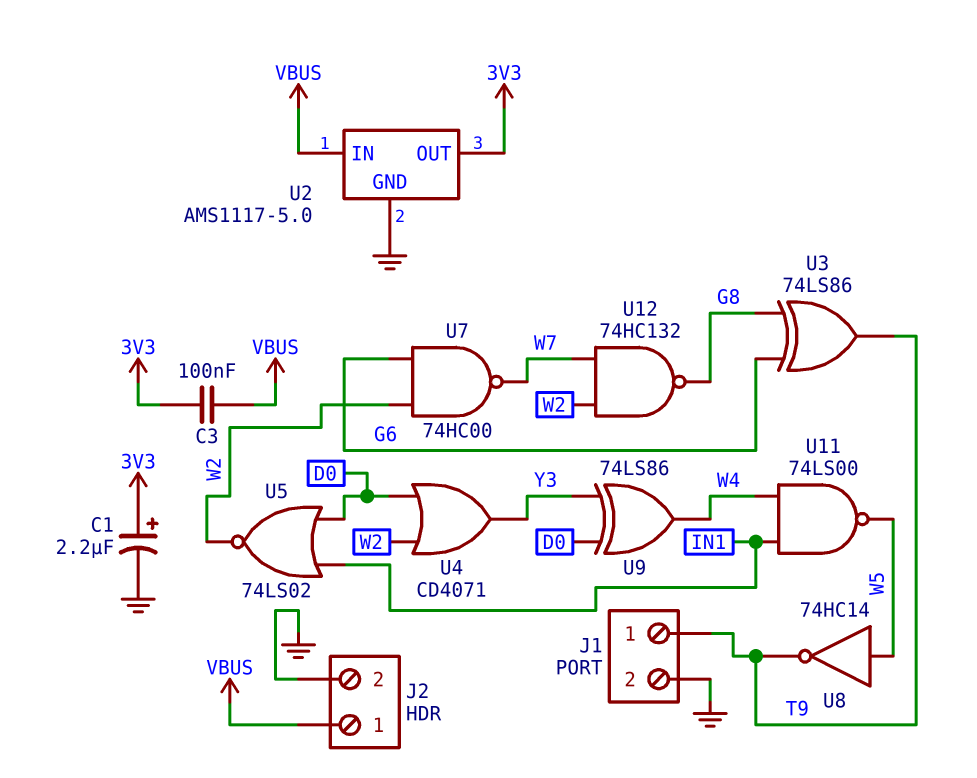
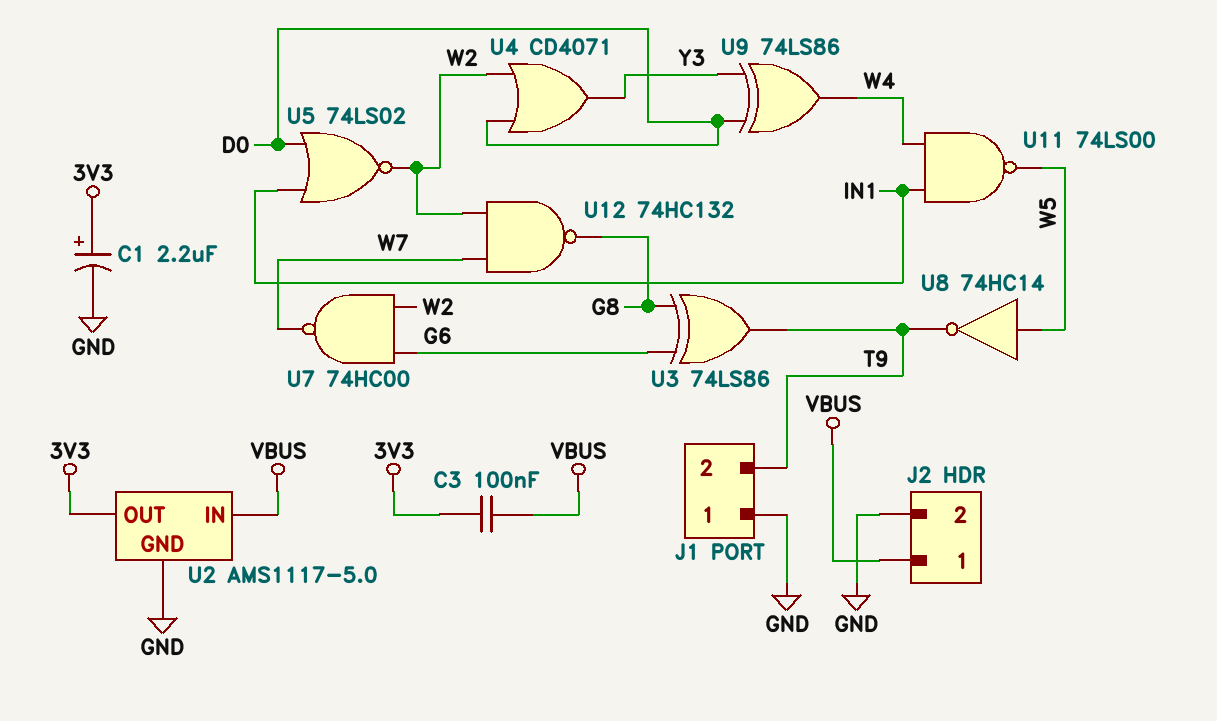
J1 pin 1: T9 -> GND
J1 pin 2: GND -> T9

